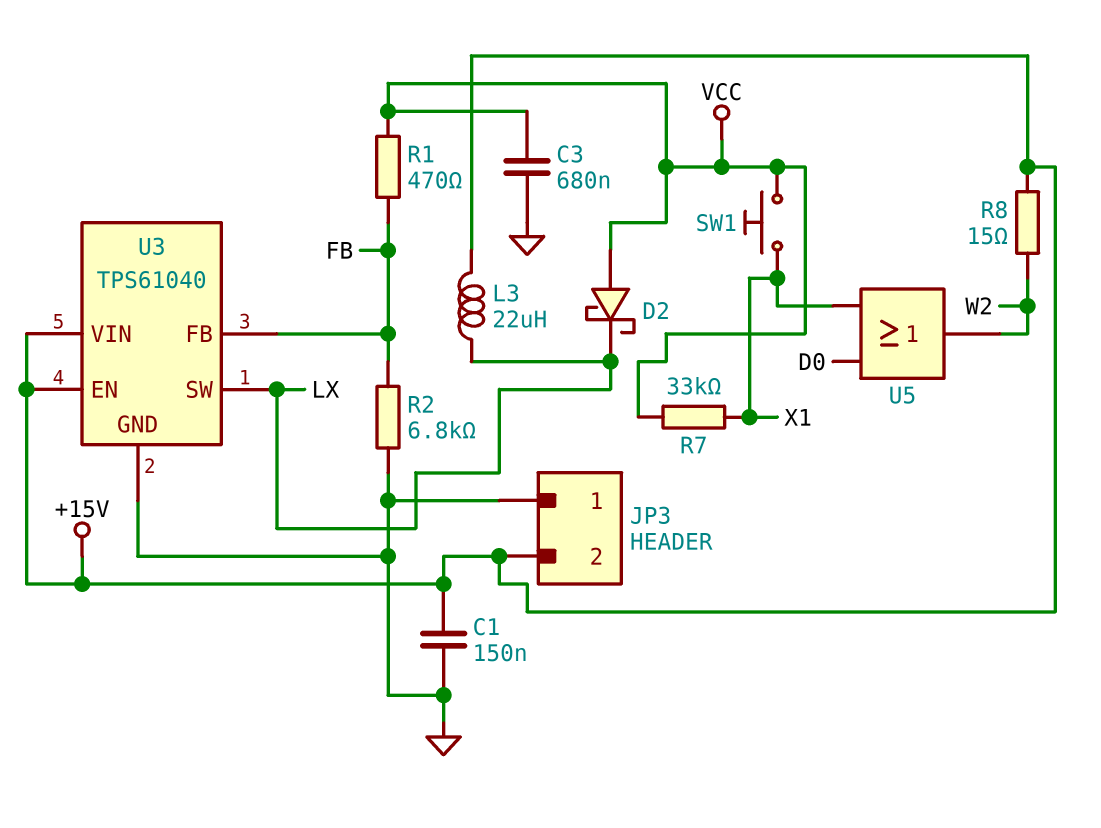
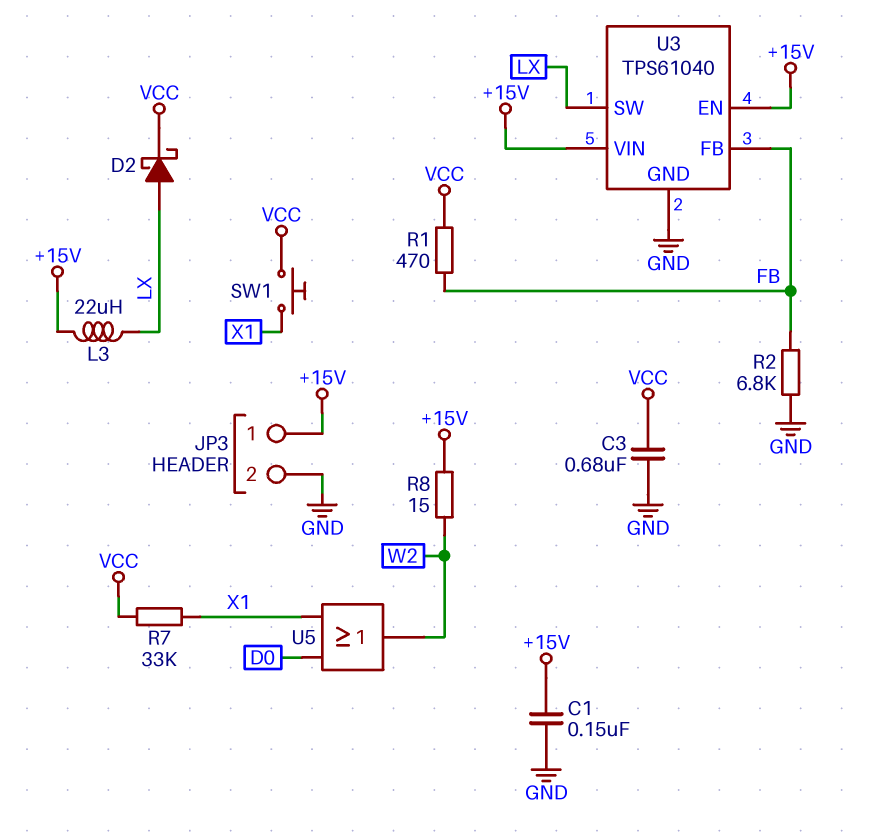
D2: schottky (A VCC, K LX) -> schottky (A LX, K VCC)
JP3 pin 1: GND -> +15V
JP3 pin 2: +15V -> GND

